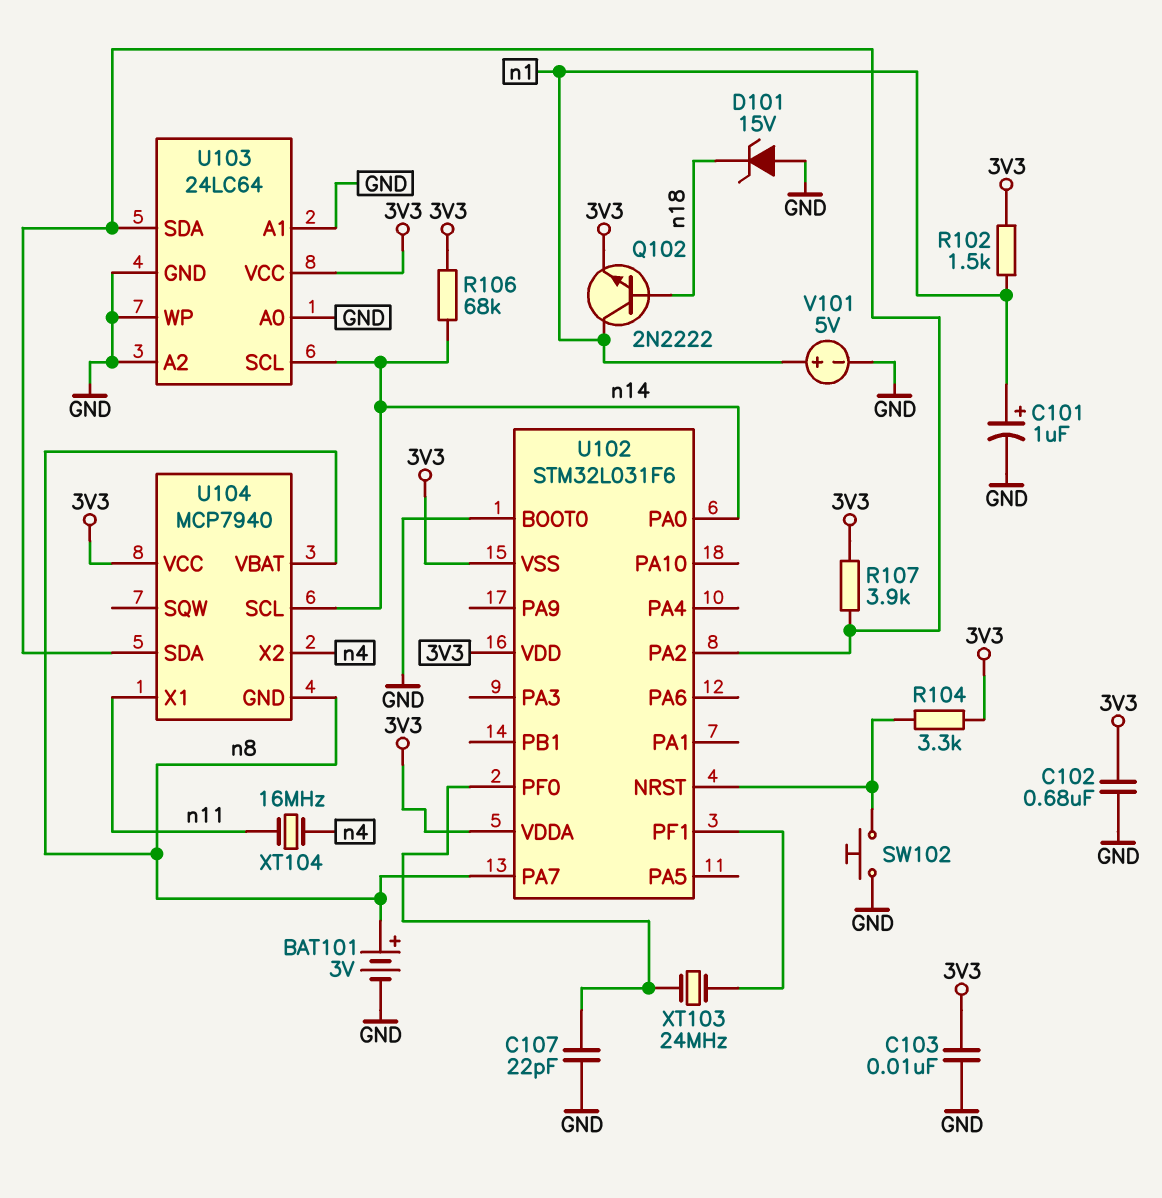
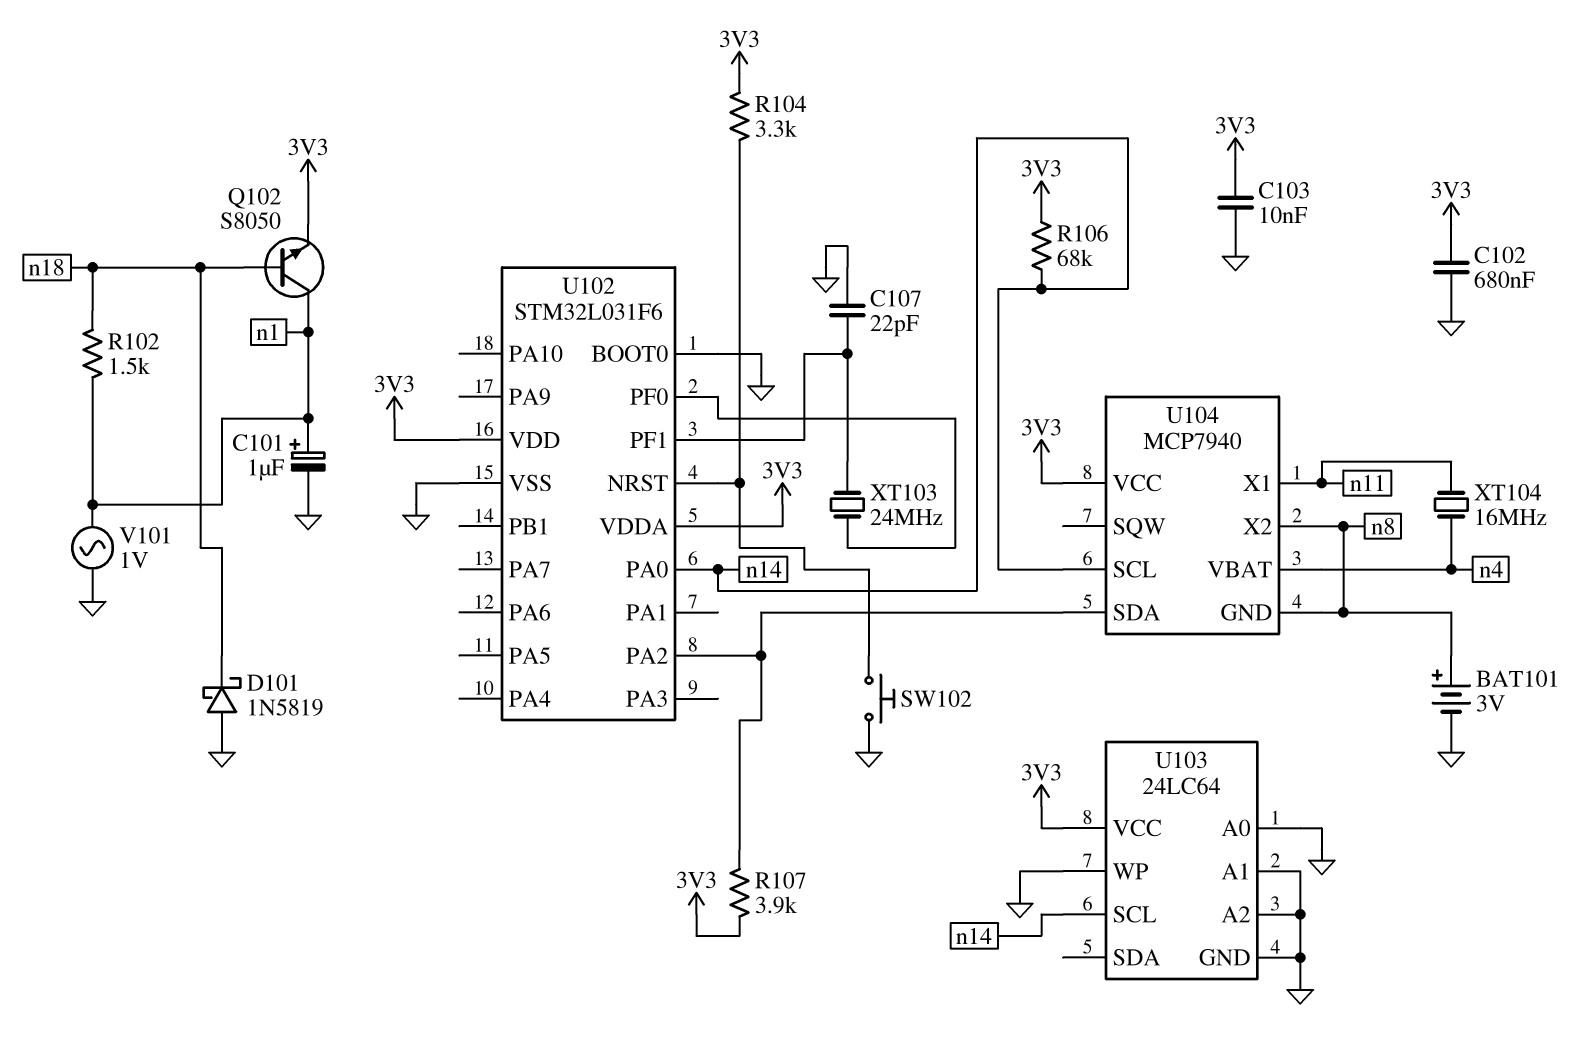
C107: 22pF (GND, U102/PF0) -> 22pF (GND, U102/PF1)
D101: zener 15V (A GND, K n18) -> schottky 1N5819 (A GND, K n18)
Q102: NPN 2N2222 (B n18, C n1, E 3V3) -> NPN S8050 (B n18, C n1, E 3V3)
R102: 1.5k (3V3, n1) -> 1.5k (n1, n18)
U102 pin PA7: n8 -> none
U102 pin VSS: 3V3 -> GND
U103 pin SDA: U102/PA2 -> none
U104 pin VBAT: n8 -> n4
U104 pin X2: n4 -> n8
V101: 5V (plus n1, minus GND) -> AC 1V (GND, n1)

